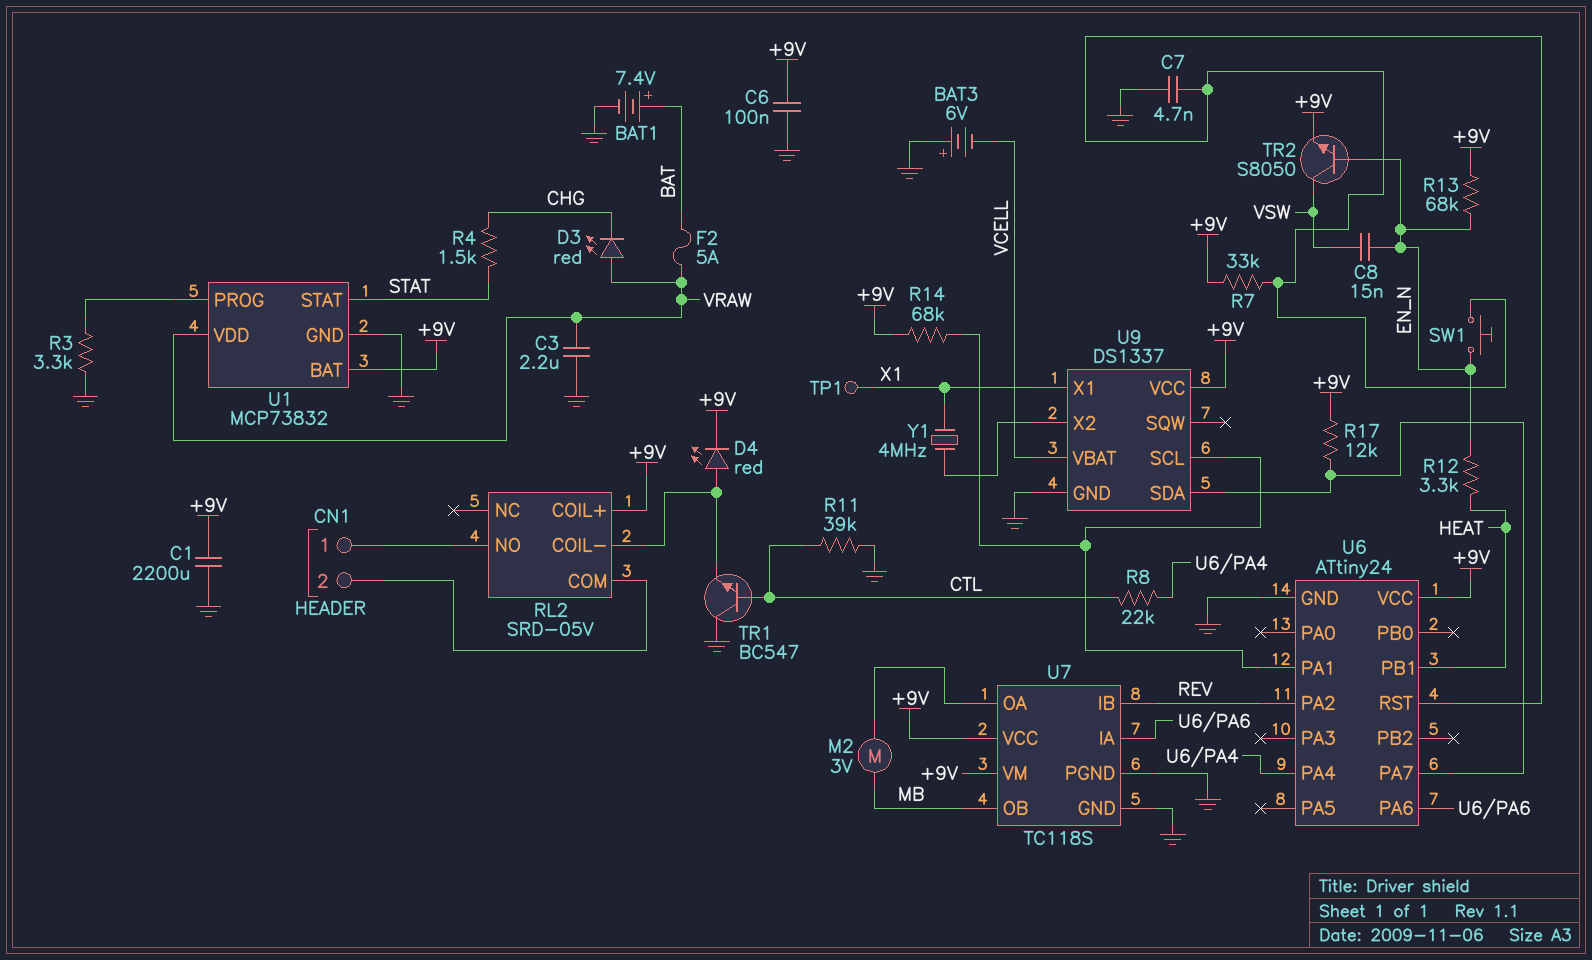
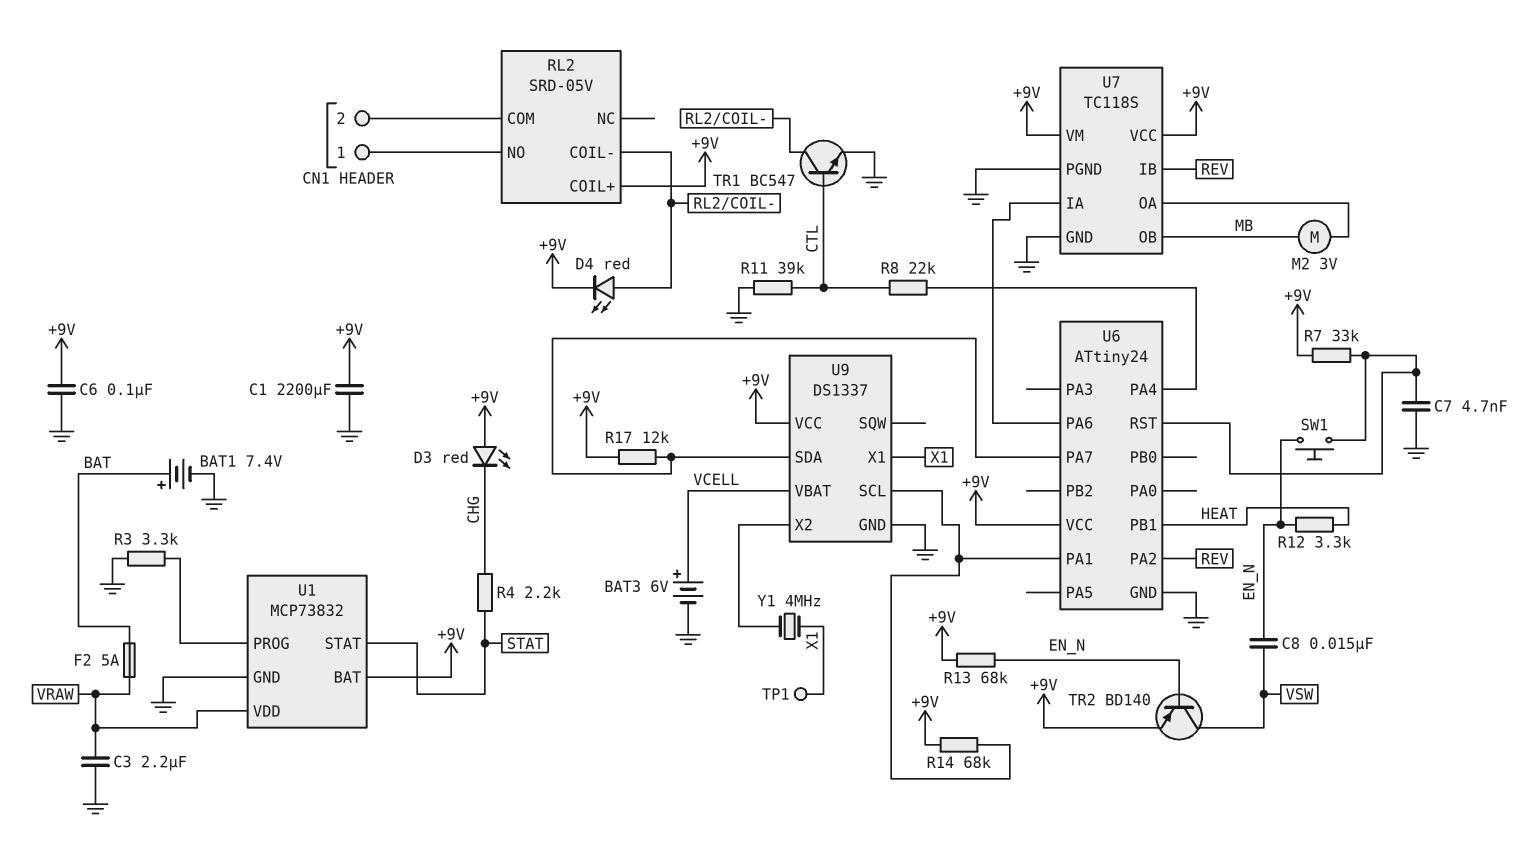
BAT3: 6V (plus GND, minus VCELL) -> 6V (plus VCELL, minus GND)
D3: LED red (A VRAW, K CHG) -> LED red (A +9V, K CHG)
R4: 1.5k (CHG, STAT) -> 2.2k (CHG, STAT)
TR1: NPN BC547 (B CTL, C GND, E RL2/COIL-) -> NPN BC547 (B CTL, C RL2/COIL-, E GND)
TR2: NPN S8050 (B EN_N, C VSW, E +9V) -> PNP BD140 (B EN_N, C VSW, E +9V)

